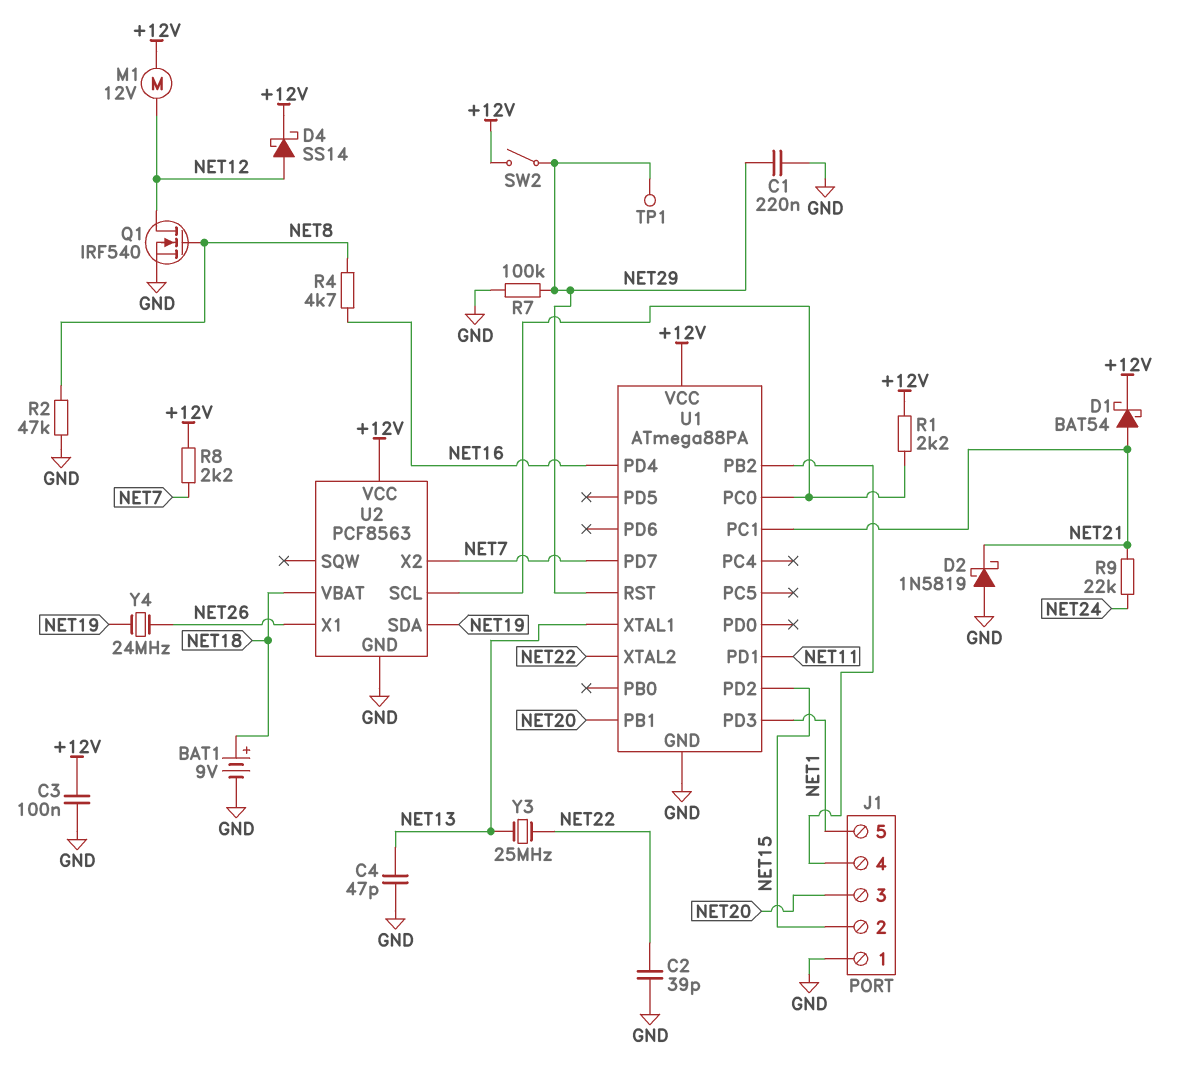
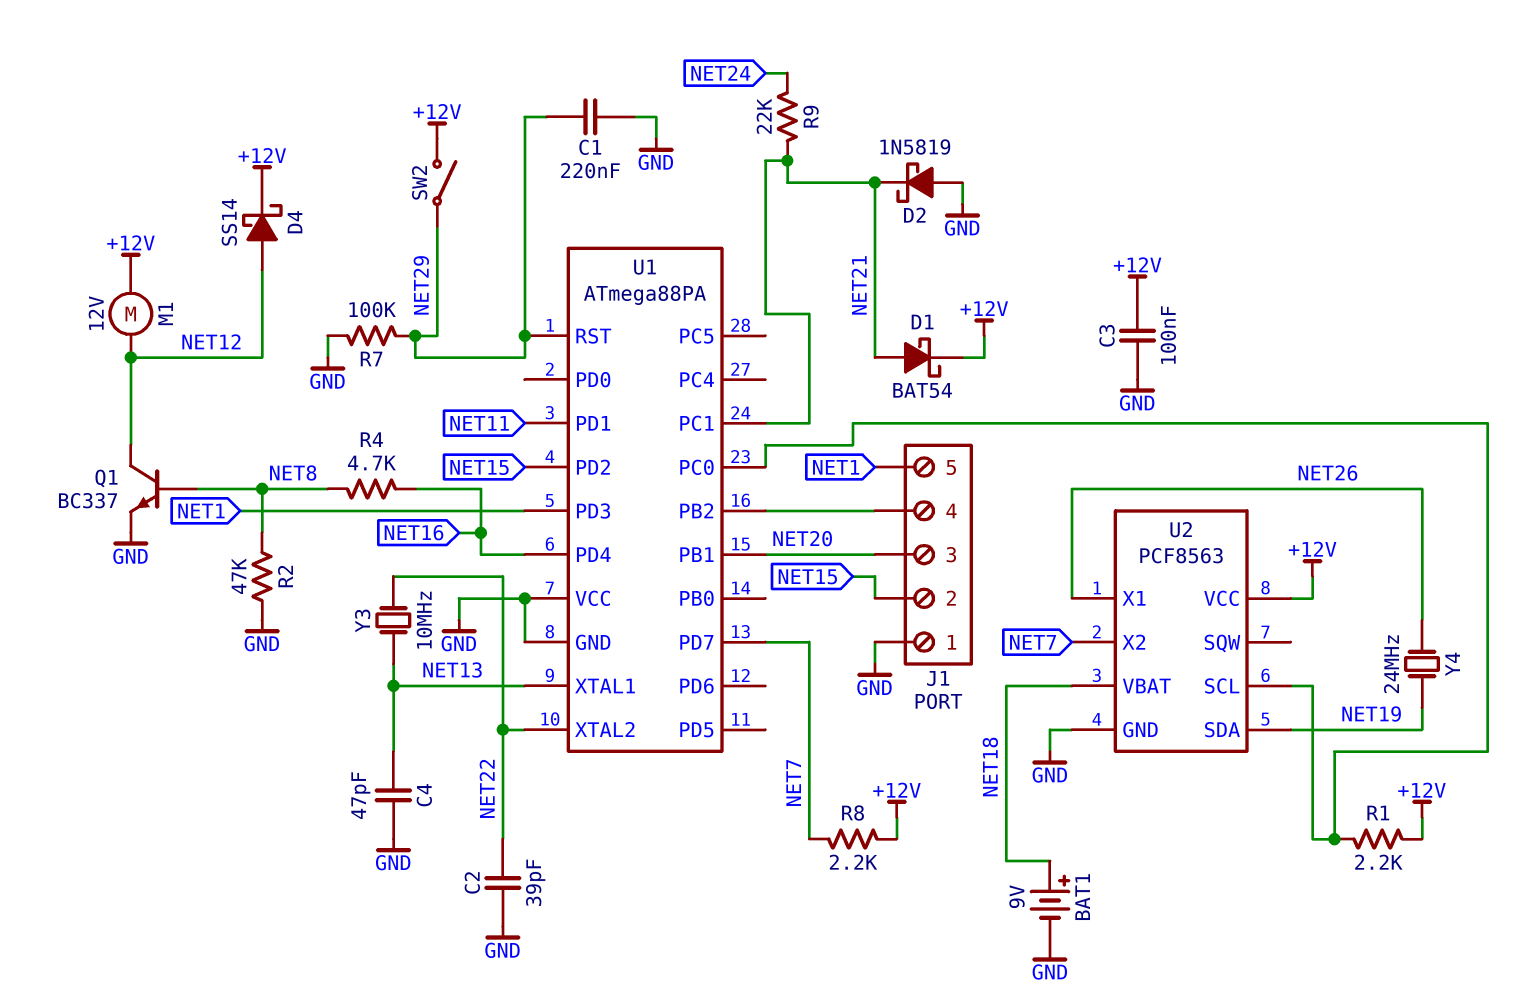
Q1: NMOS IRF540 (G NET8, D NET12, S GND) -> NPN BC337 (B NET8, C NET12, E GND)
TP1: test point (NET29) -> none
U1 pin VCC: +12V -> GND
Y3: 25MHz (NET13, NET22) -> 10MHz (NET13, NET22)

